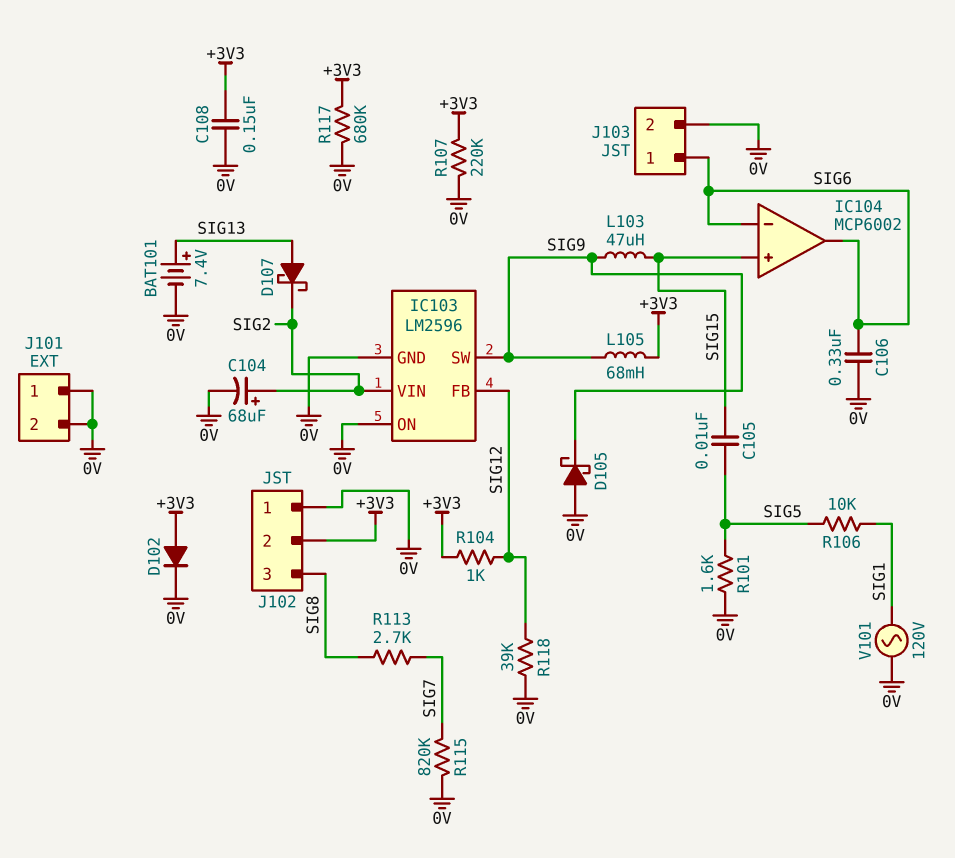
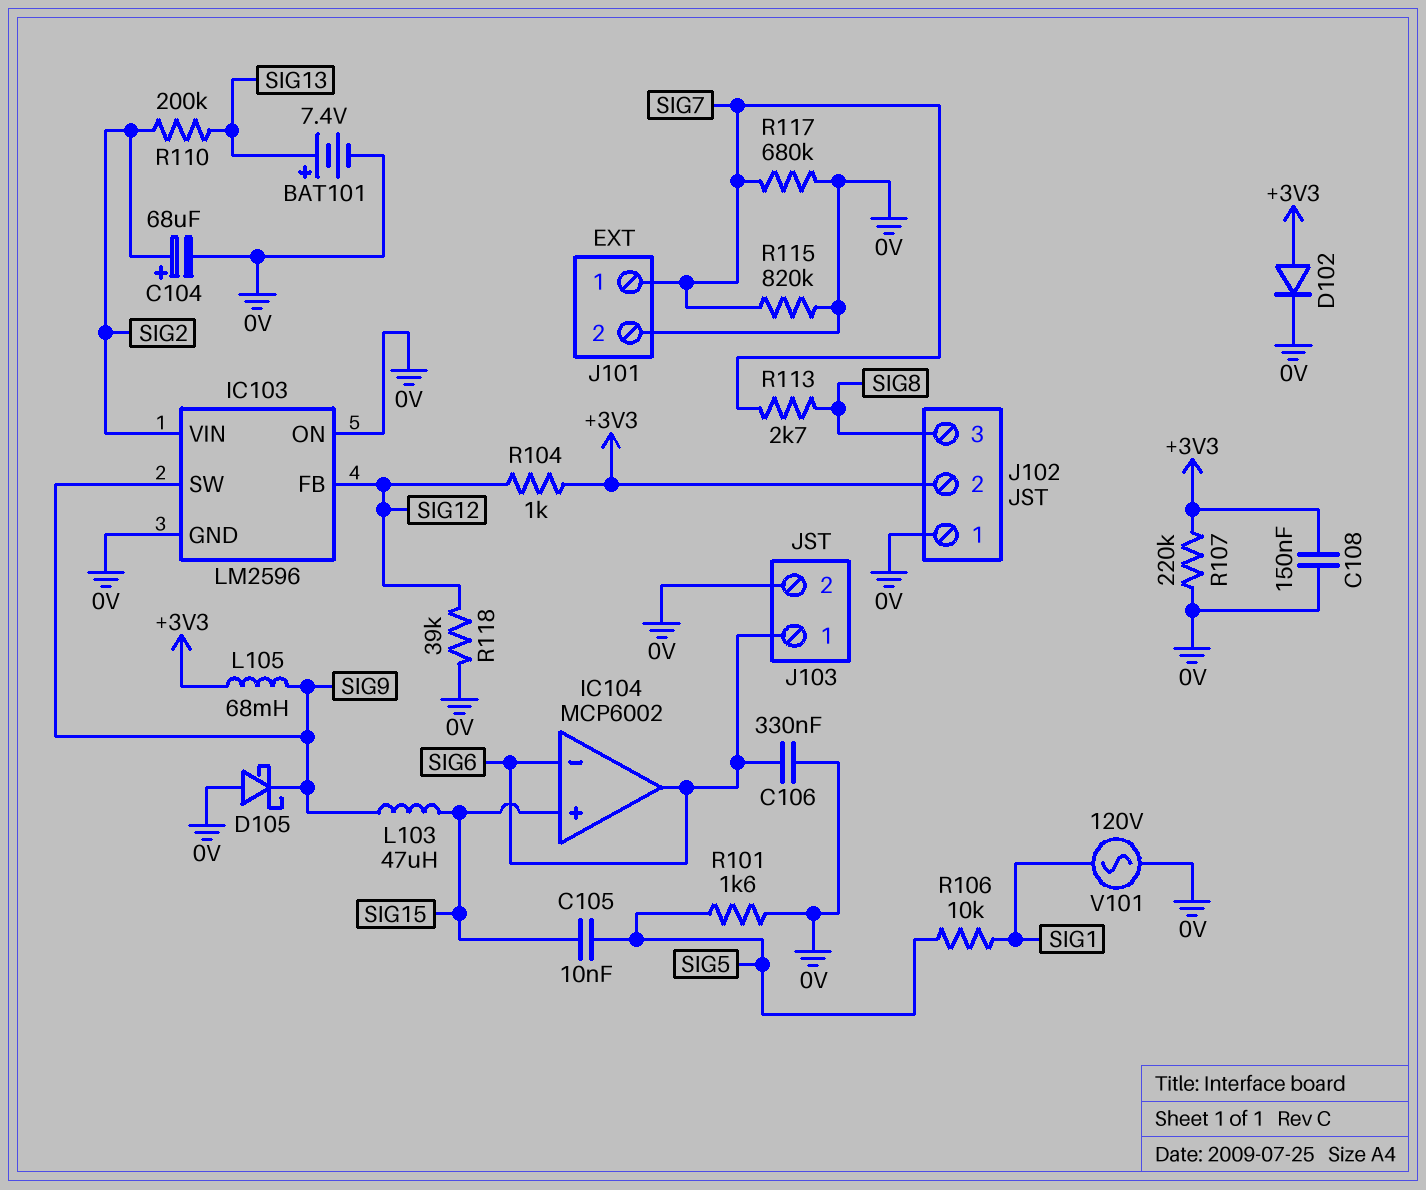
D107: schottky (A SIG13, K SIG2) -> none
J101 pin 1: 0V -> SIG7
R110: none -> 200k (SIG2, SIG13)
R117: 680k (+3V3, 0V) -> 680k (0V, SIG7)

